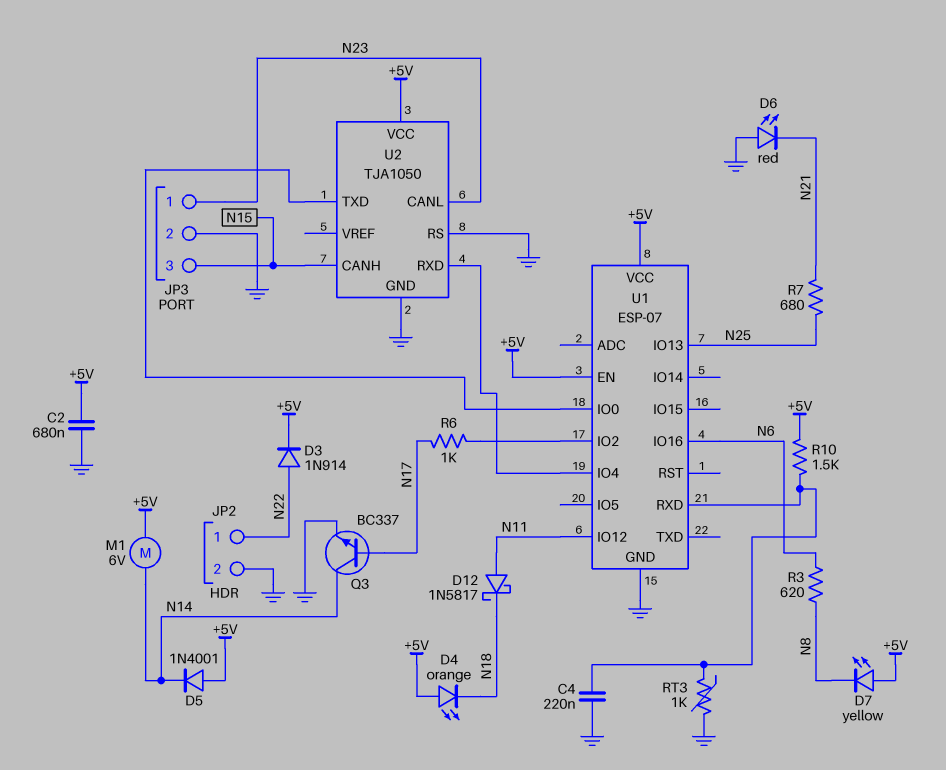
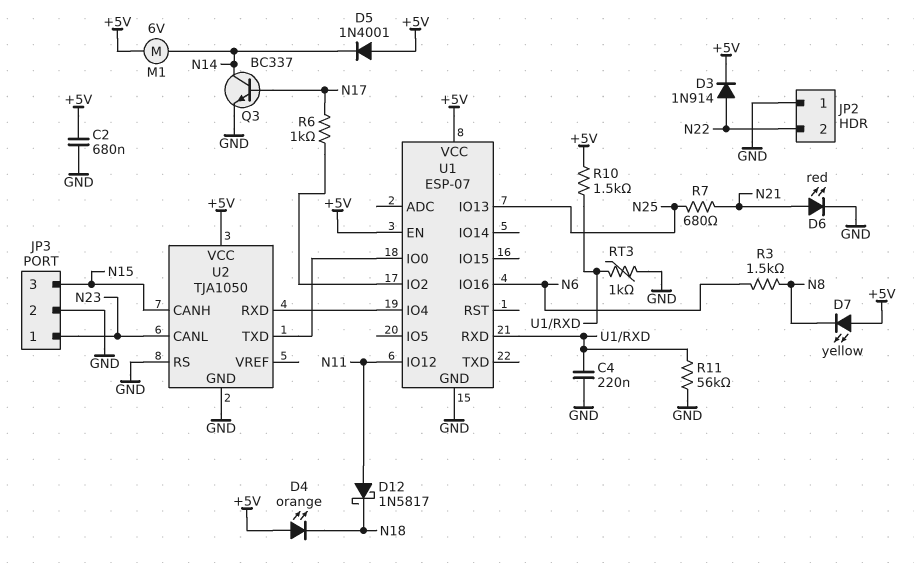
D6: LED red (A GND, K N21) -> LED red (A N21, K GND)
JP2 pin 1: N22 -> GND
JP2 pin 2: GND -> N22
R3: 620 (N6, N8) -> 1.5k (N6, N8)
R11: none -> 56k (GND, U1/RXD)

